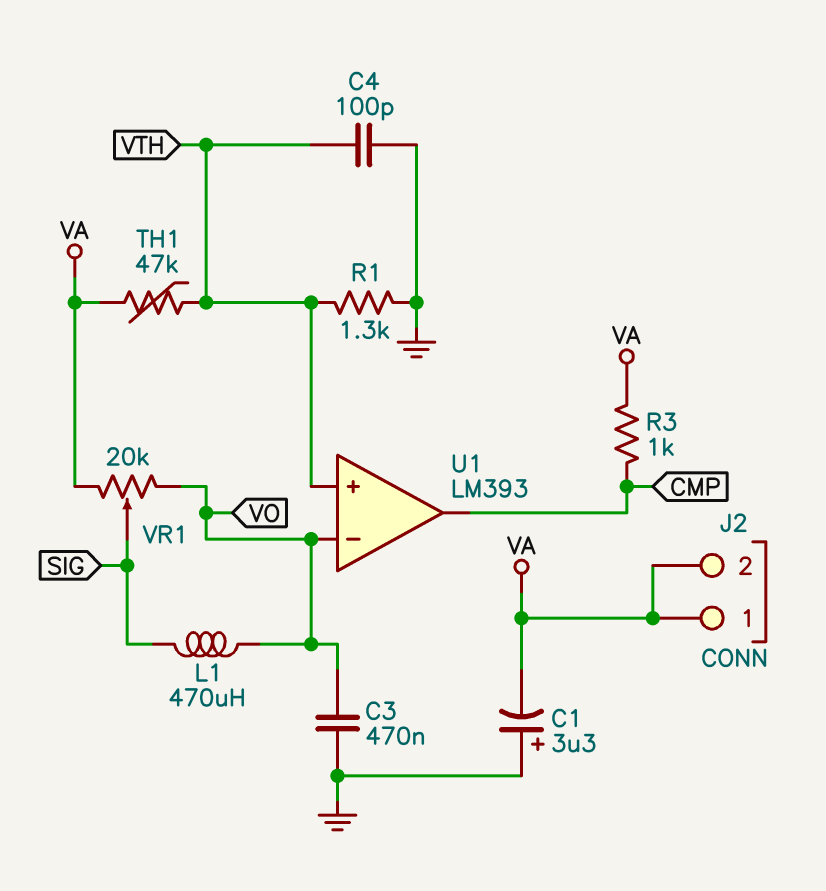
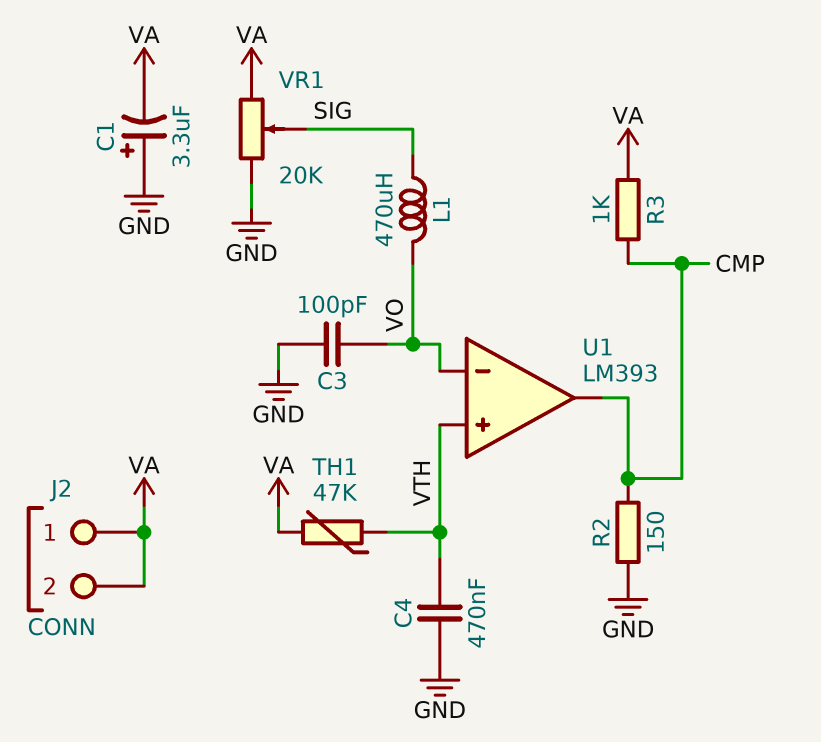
C3: 470nF (GND, VO) -> 100pF (GND, VO)
C4: 100pF (GND, VTH) -> 470nF (GND, VTH)
R1: 1.3k (GND, VTH) -> none
R2: none -> 150 (CMP, GND)
VR1: 20k (VA, VO, wiper SIG) -> 20k (GND, VA, wiper SIG)

